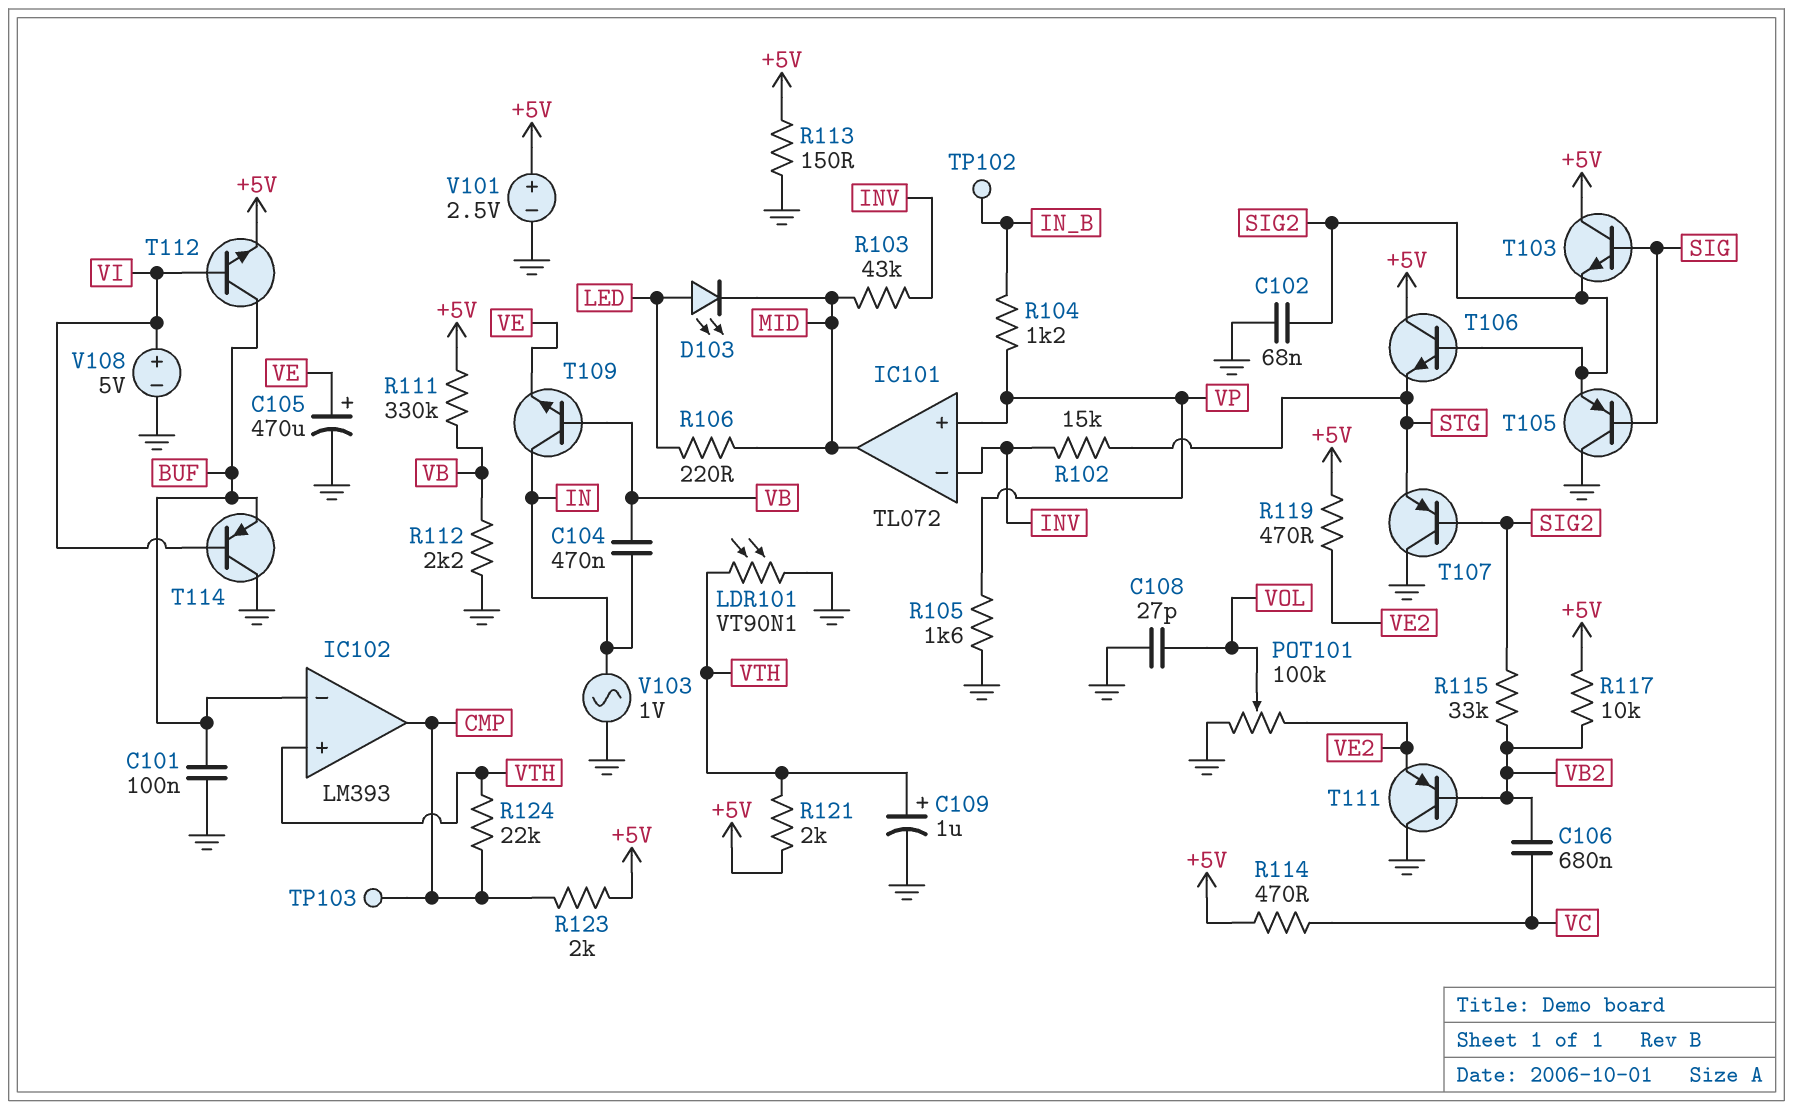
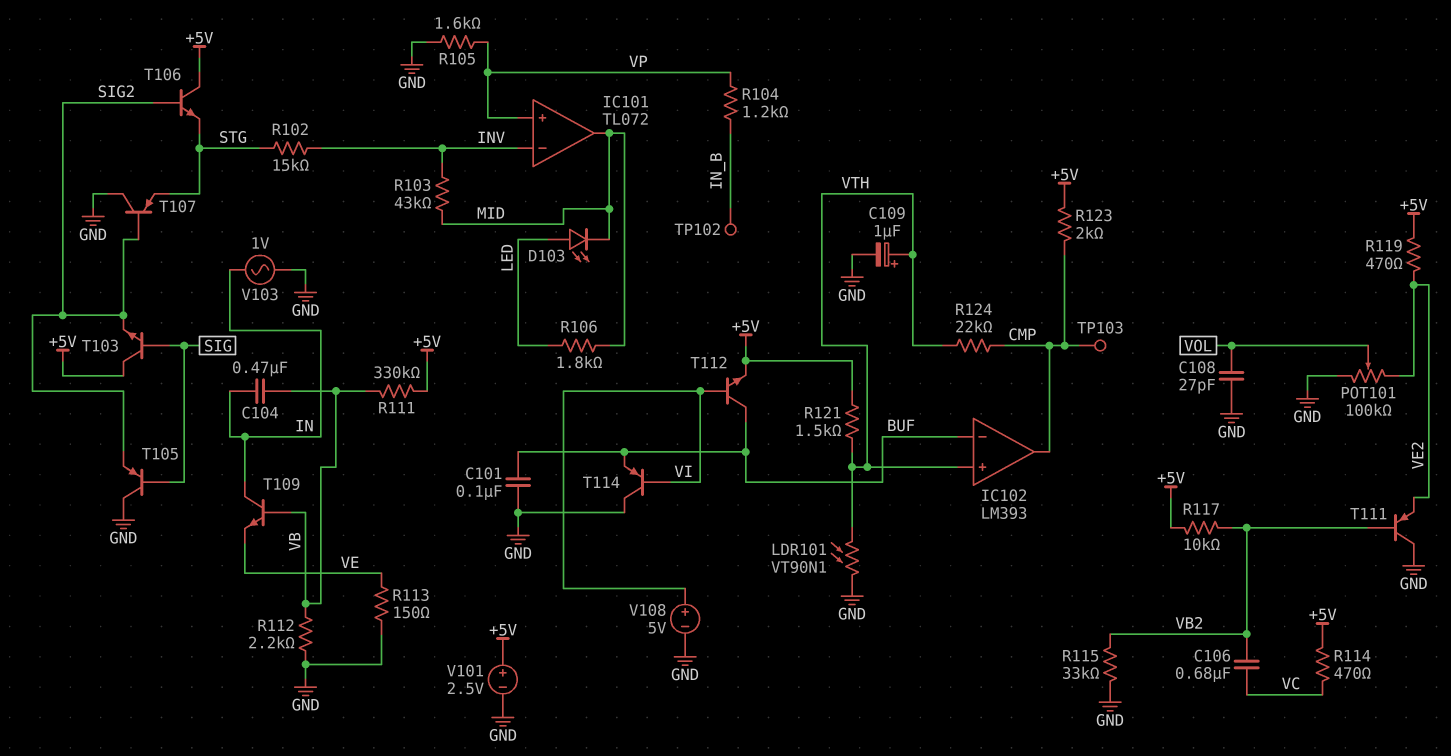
C102: 68nF (GND, SIG2) -> none
C105: 470uF (plus VE, minus GND) -> none
R106: 220 (LED, MID) -> 1.8k (LED, MID)
R113: 150 (+5V, GND) -> 150 (GND, VE)
R115: 33k (SIG2, VB2) -> 33k (GND, VB2)
R121: 2k (+5V, VTH) -> 1.5k (+5V, VTH)

